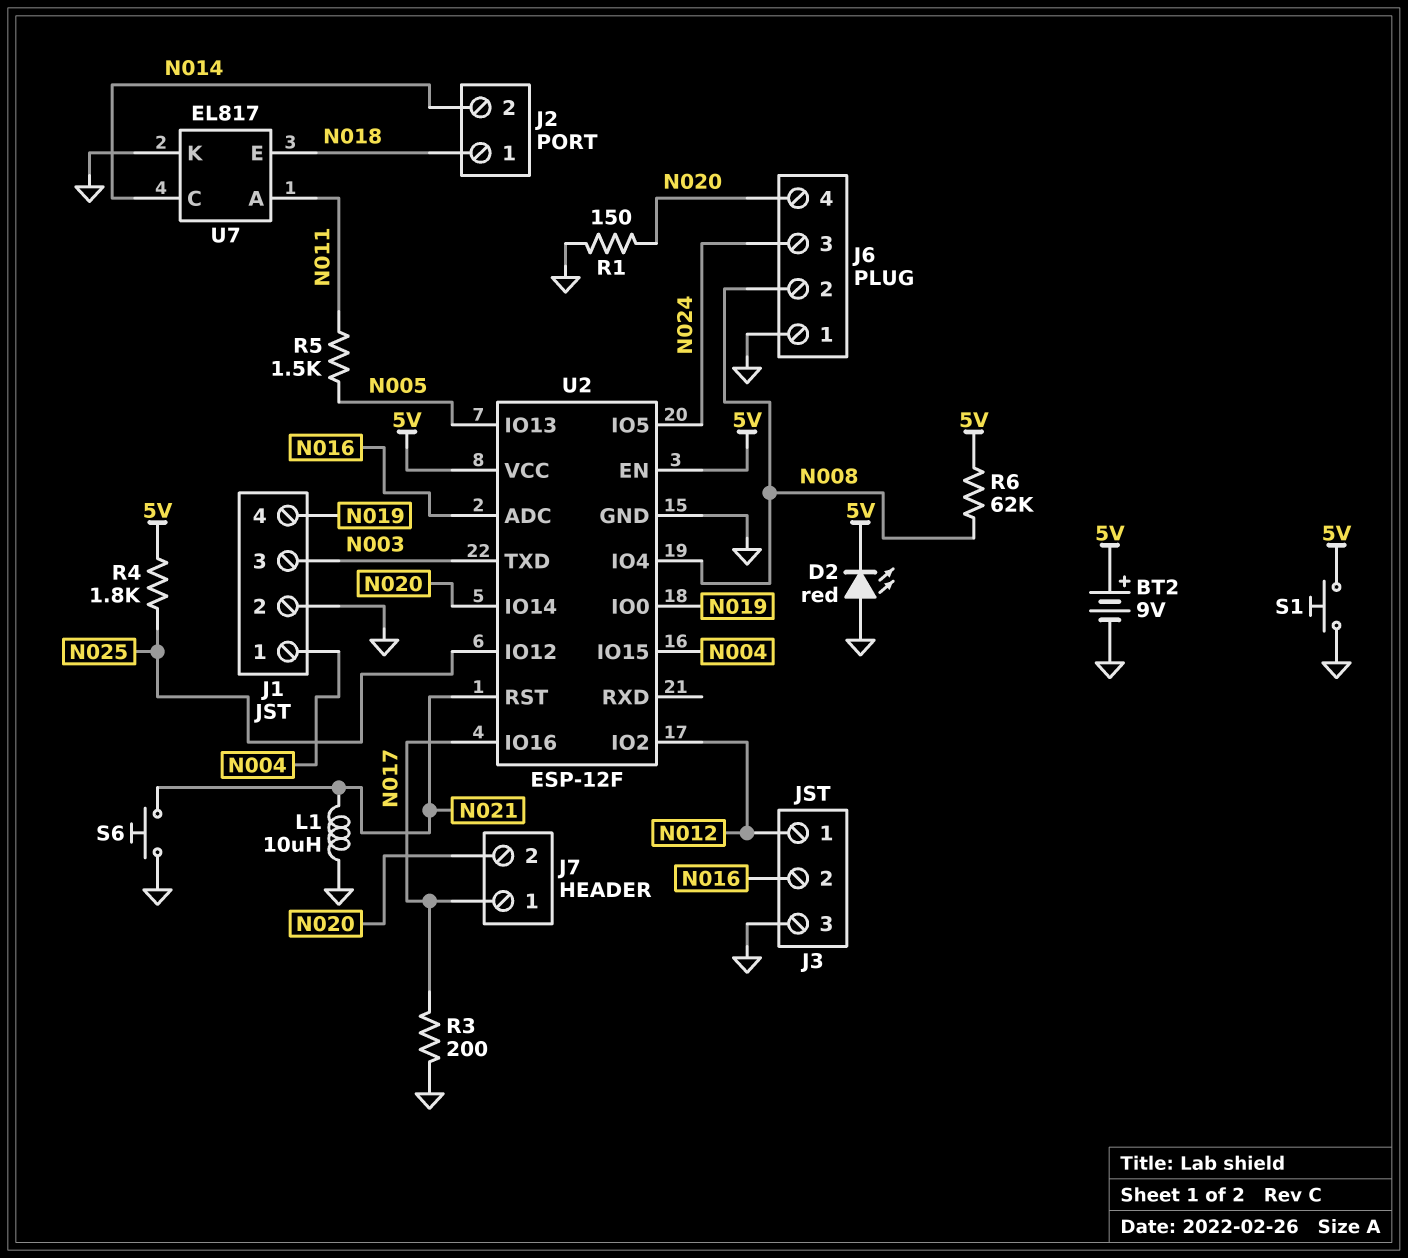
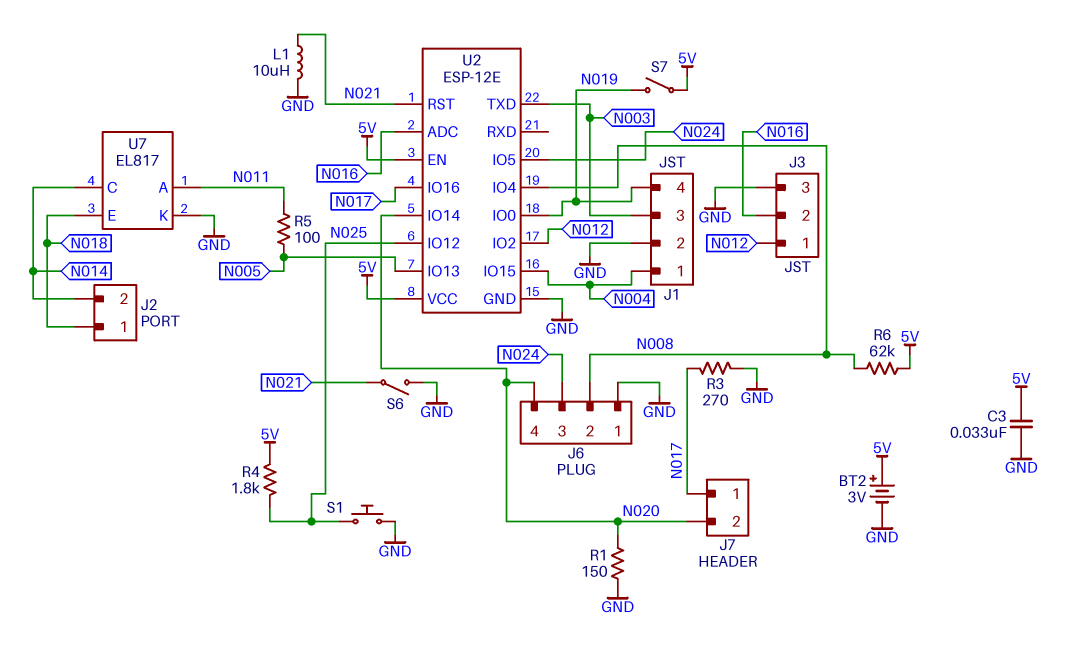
BT2: 9V (plus 5V, minus GND) -> 3V (plus 5V, minus GND)
C3: none -> 33nF (5V, GND)
D2: LED red (A GND, K 5V) -> none
R3: 200 (GND, N017) -> 270 (GND, N017)
R5: 1.5k (N005, N011) -> 100 (N005, N011)
S1: button (5V, GND) -> button (GND, N025)
S6: button (GND, N021) -> switch (GND, N021)
S7: none -> switch (5V, N019)
U2: ESP-12F -> ESP-12E

